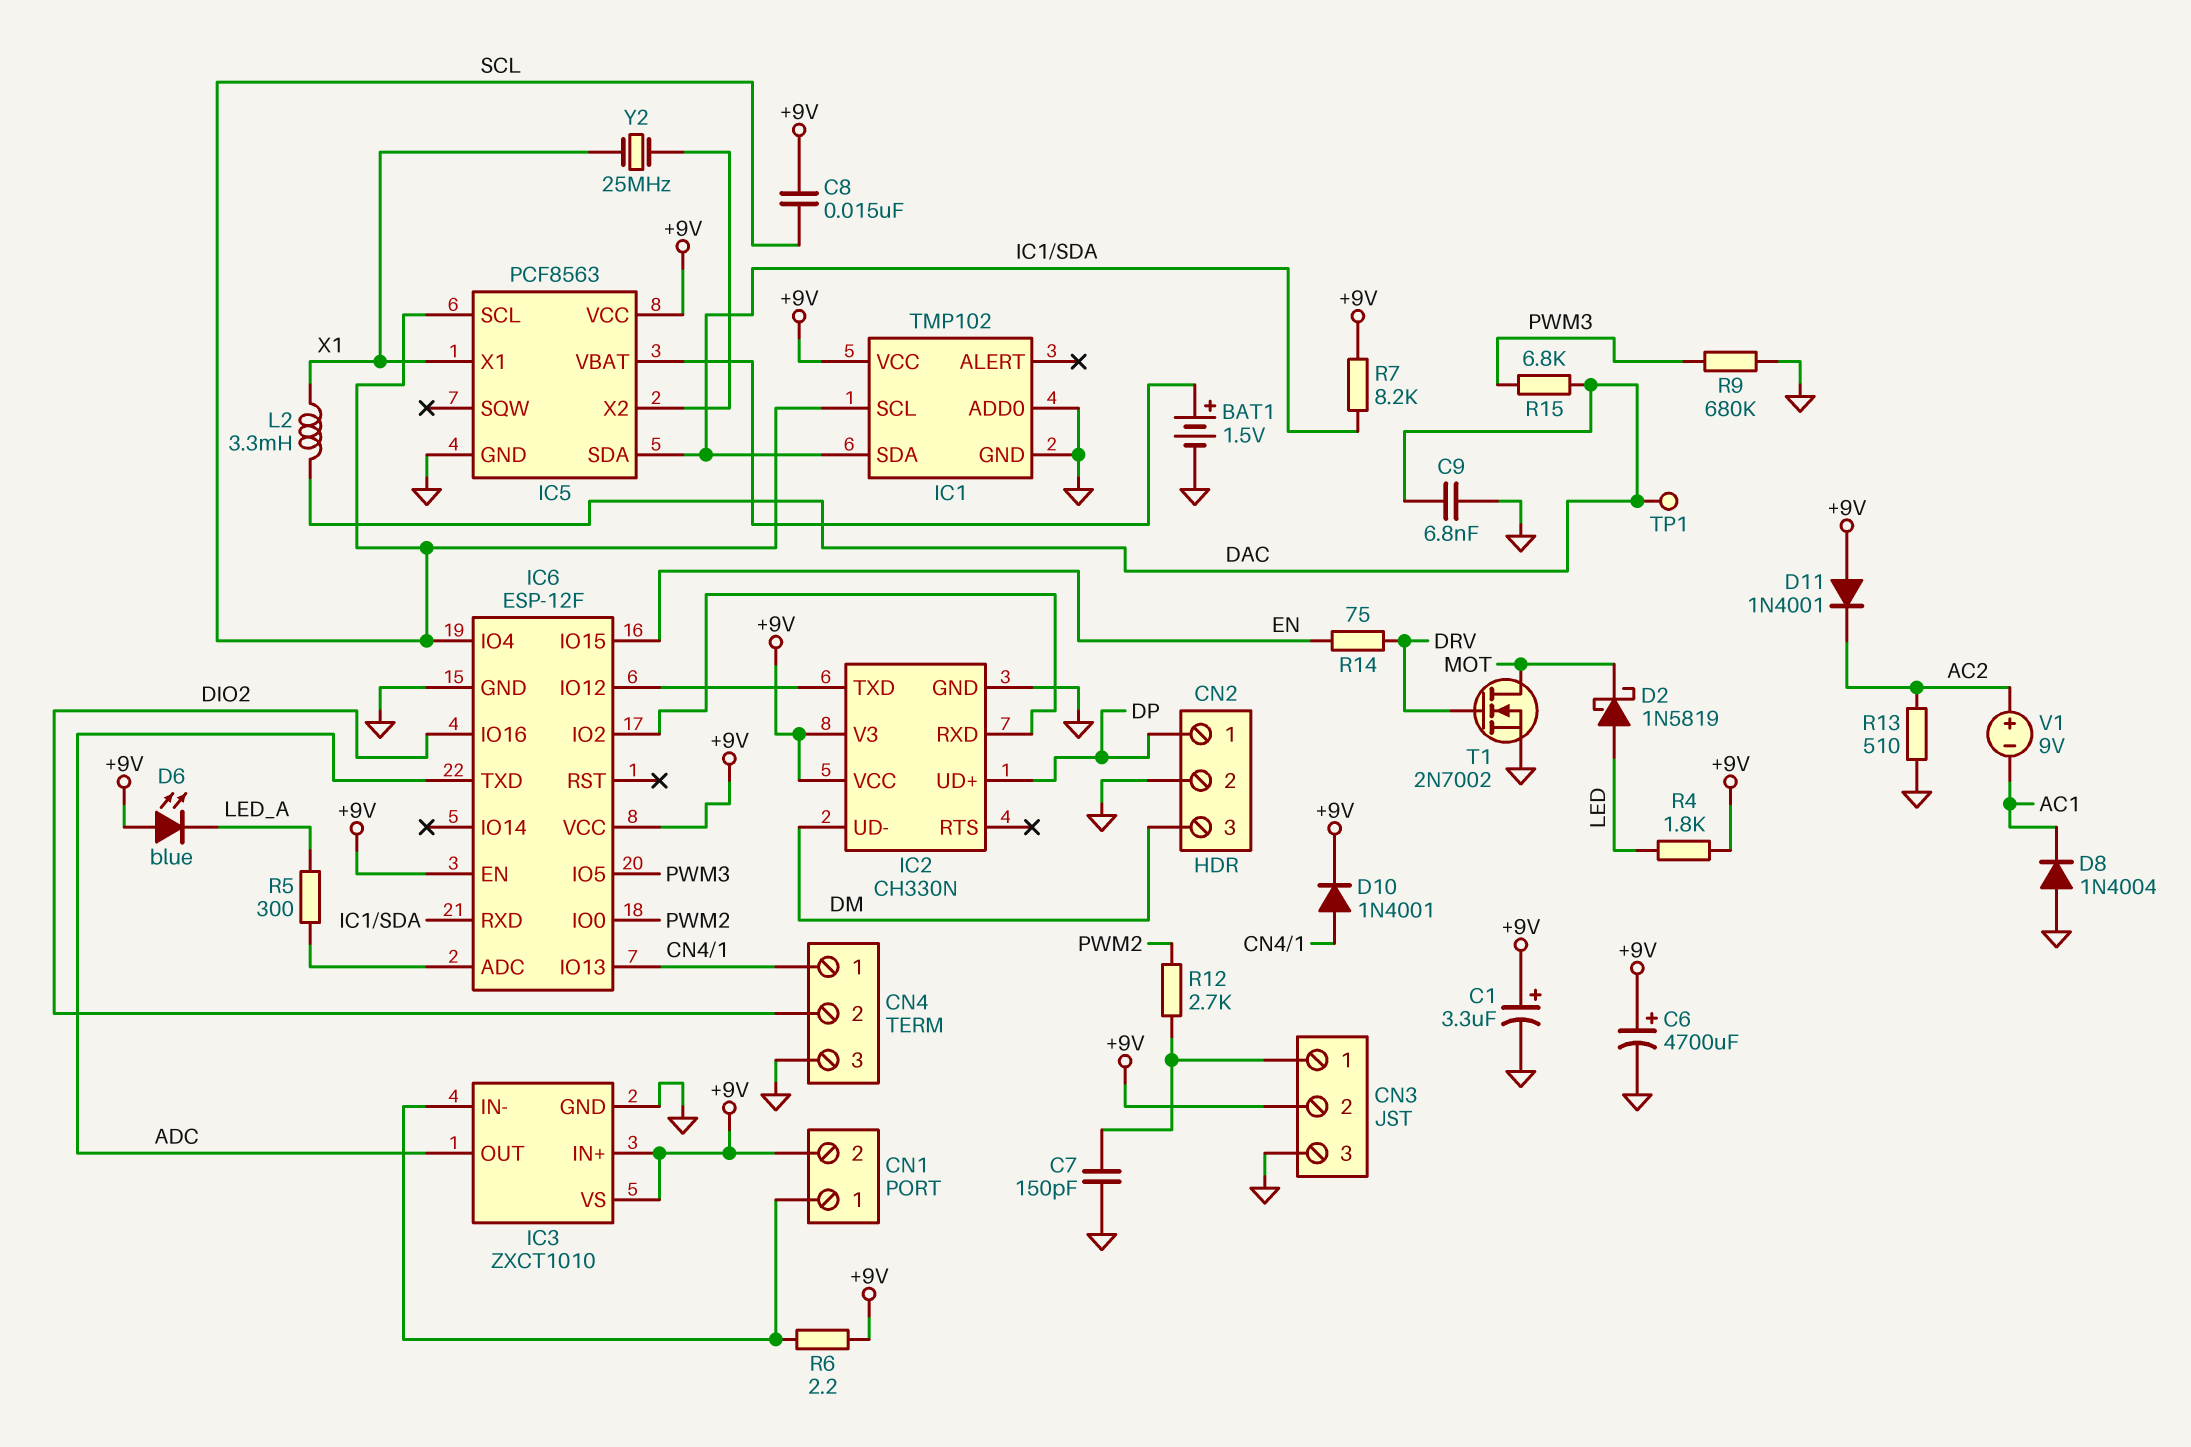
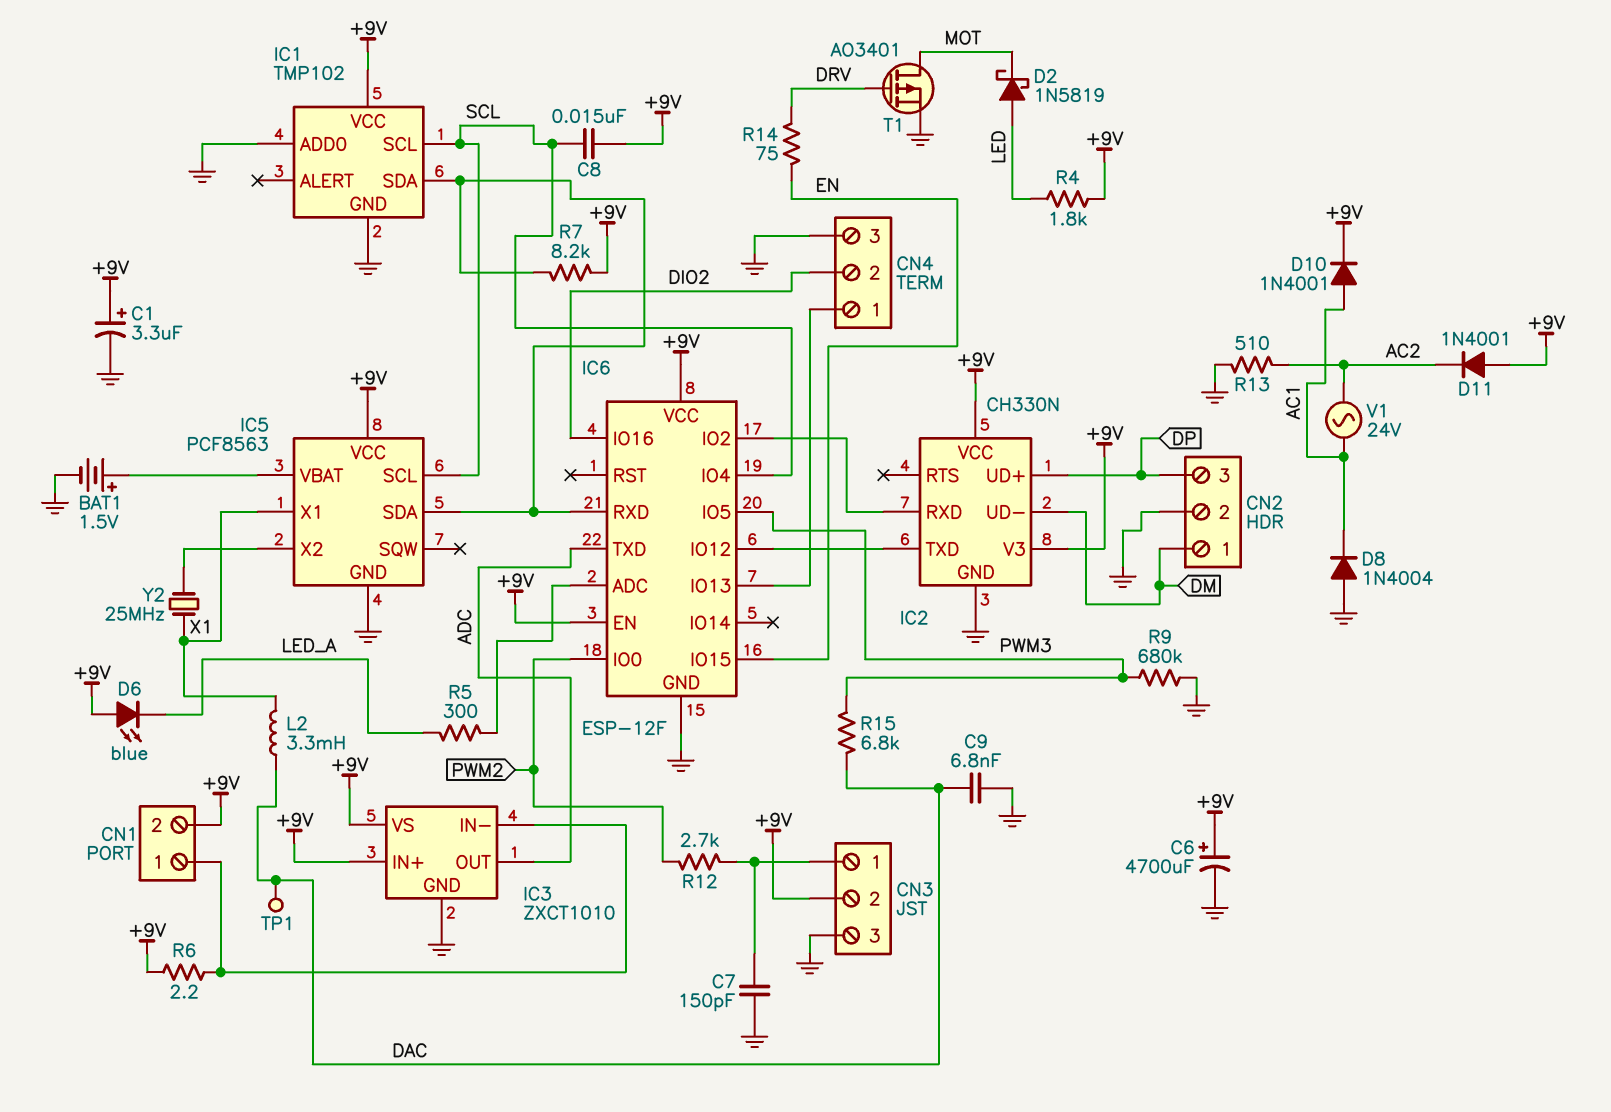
CN2 pin 1: DP -> DM
CN2 pin 3: DM -> DP
D10: diode 1N4001 (A CN4/1, K +9V) -> diode 1N4001 (A AC1, K +9V)
T1: NMOS 2N7002 (G DRV, D MOT, S GND) -> PMOS AO3401 (G DRV, D MOT, S GND)
V1: 9V (plus AC2, minus AC1) -> AC 24V (AC1, AC2)

